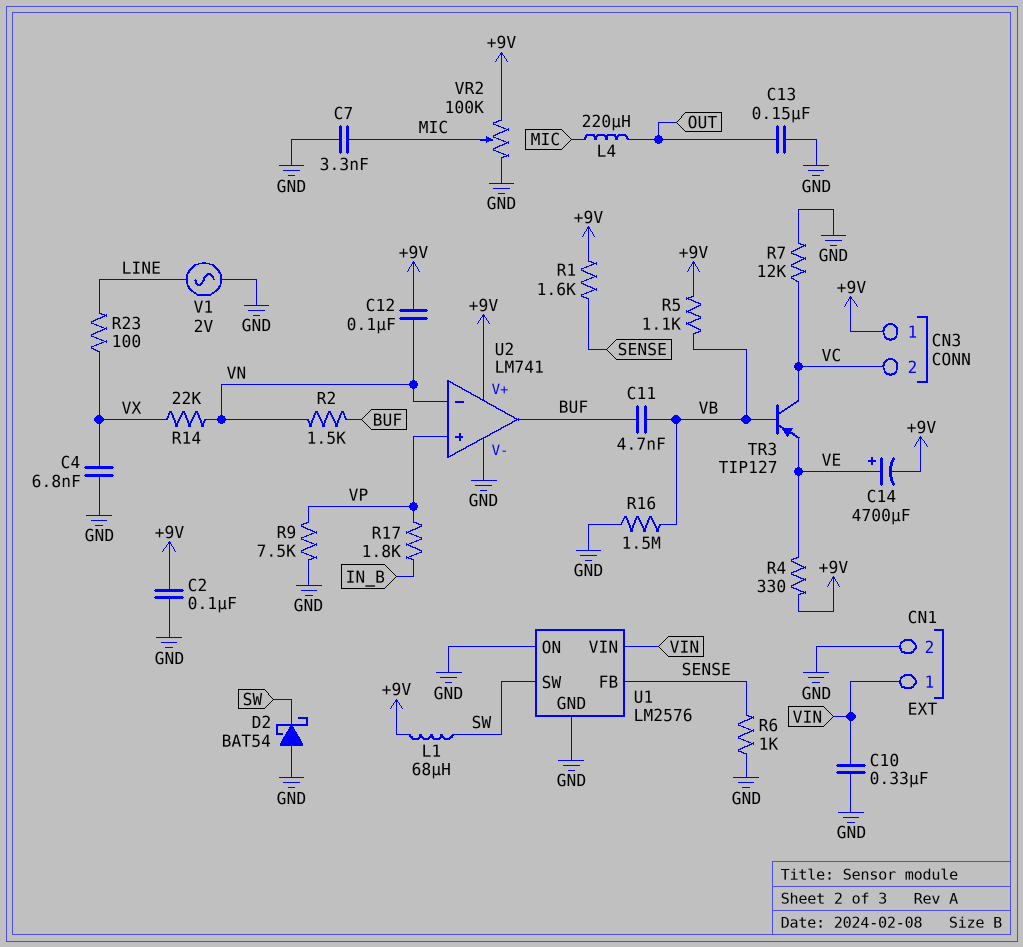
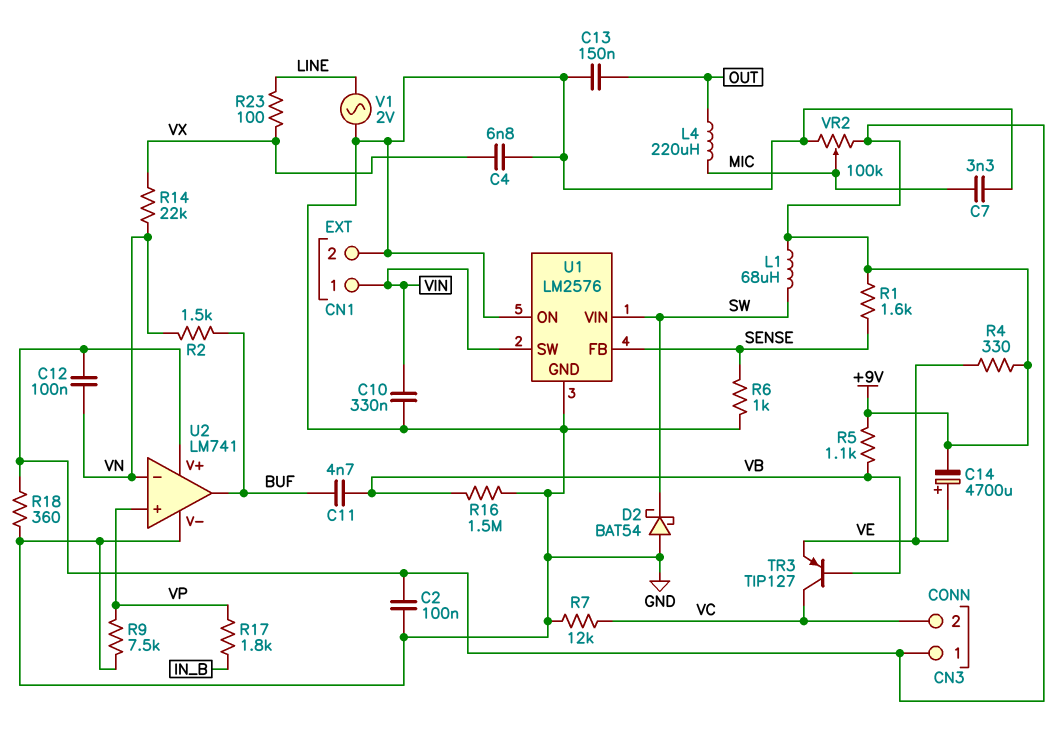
R18: none -> 360 (+9V, GND)
U1 pin SW: SW -> VIN
U1 pin VIN: VIN -> SW

